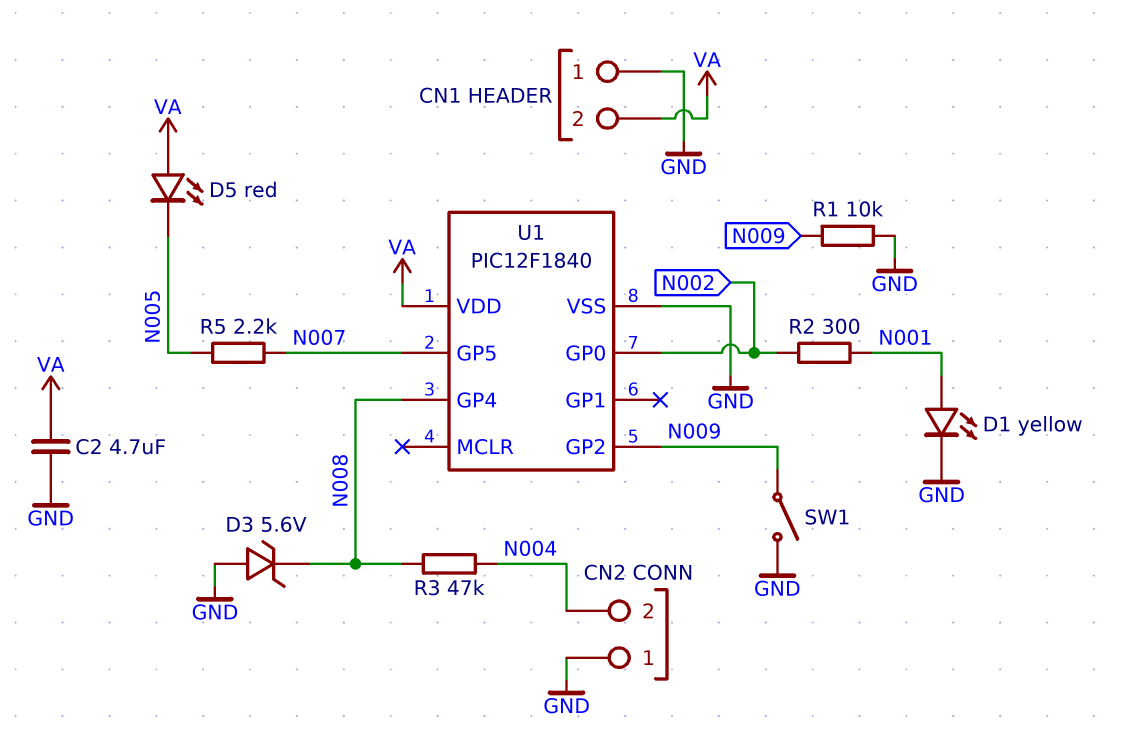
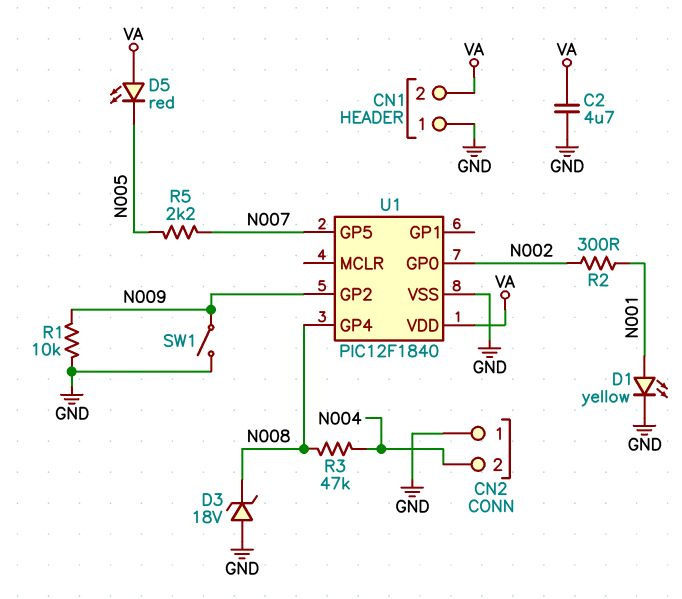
D3: zener 5.6V (A GND, K N008) -> zener 18V (A GND, K N008)

